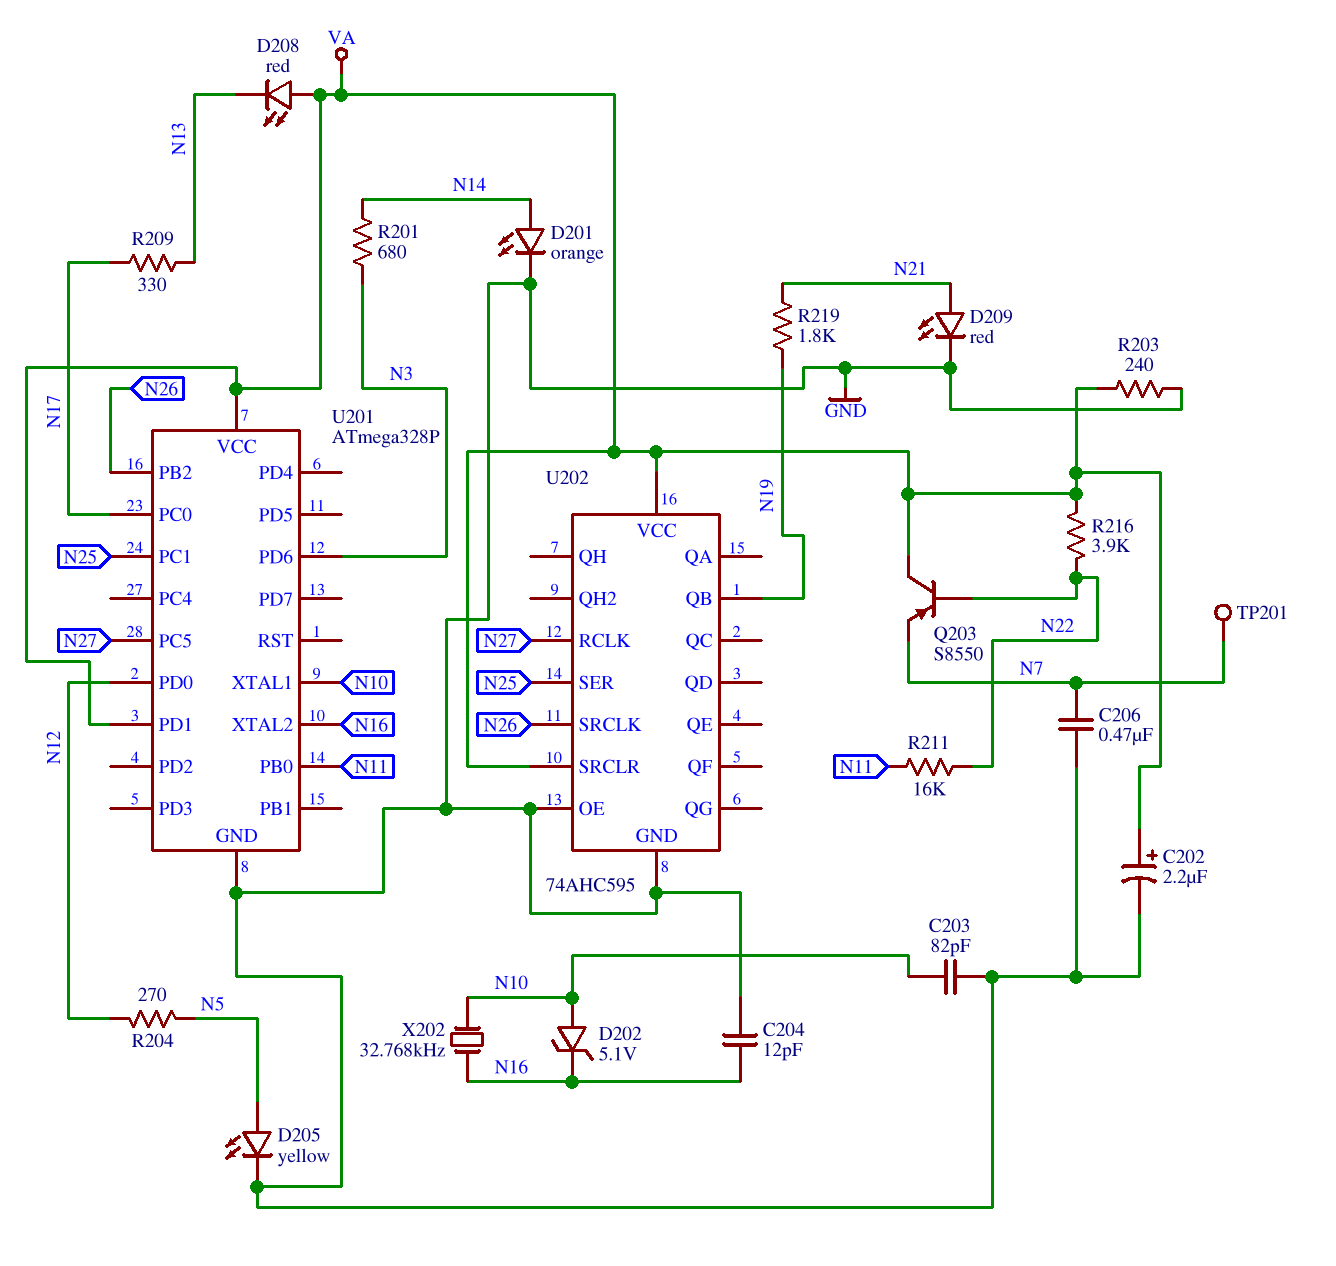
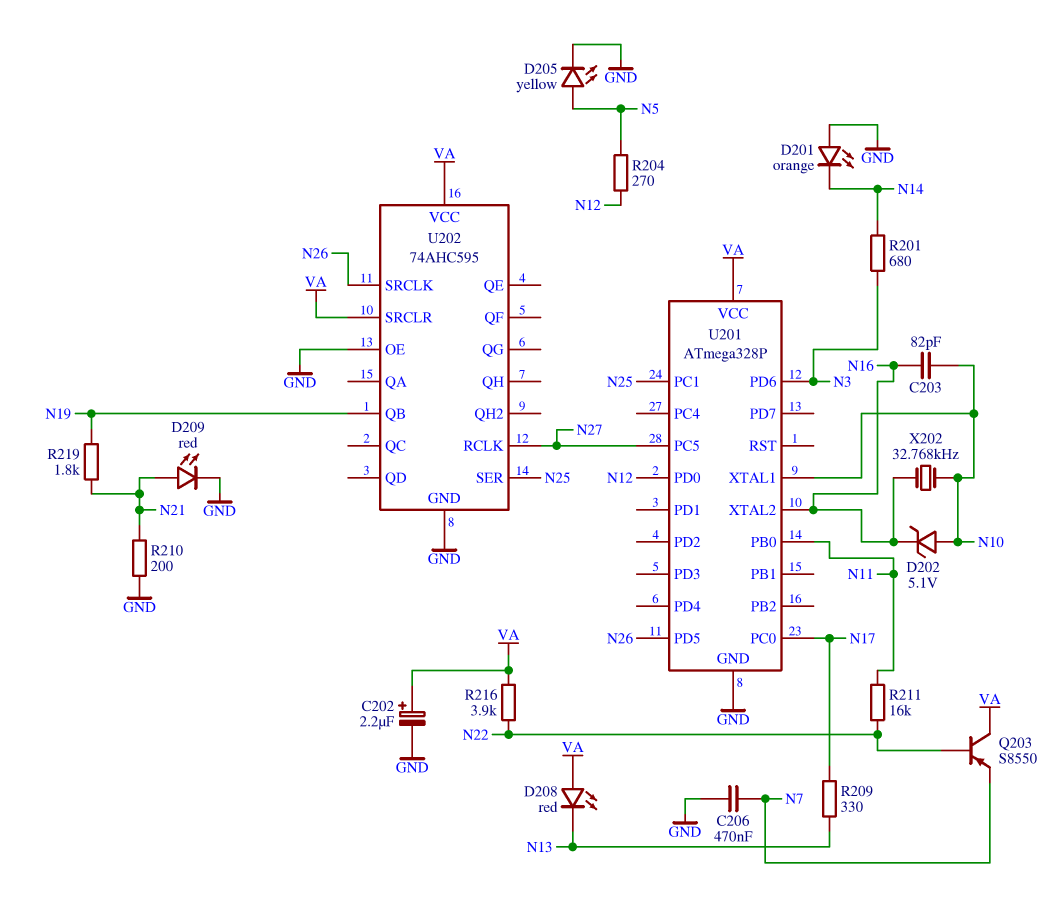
C203: 82pF (GND, N10) -> 82pF (N10, N16)
C204: 12pF (GND, N16) -> none
D201: LED orange (A N14, K GND) -> LED orange (A GND, K N14)
R203: 240 (GND, VA) -> none
R210: none -> 200 (GND, N21)
TP201: test point (N7) -> none
U201 pin PB2: N26 -> none
U201 pin PD1: VA -> none
U201 pin PD5: none -> N26

